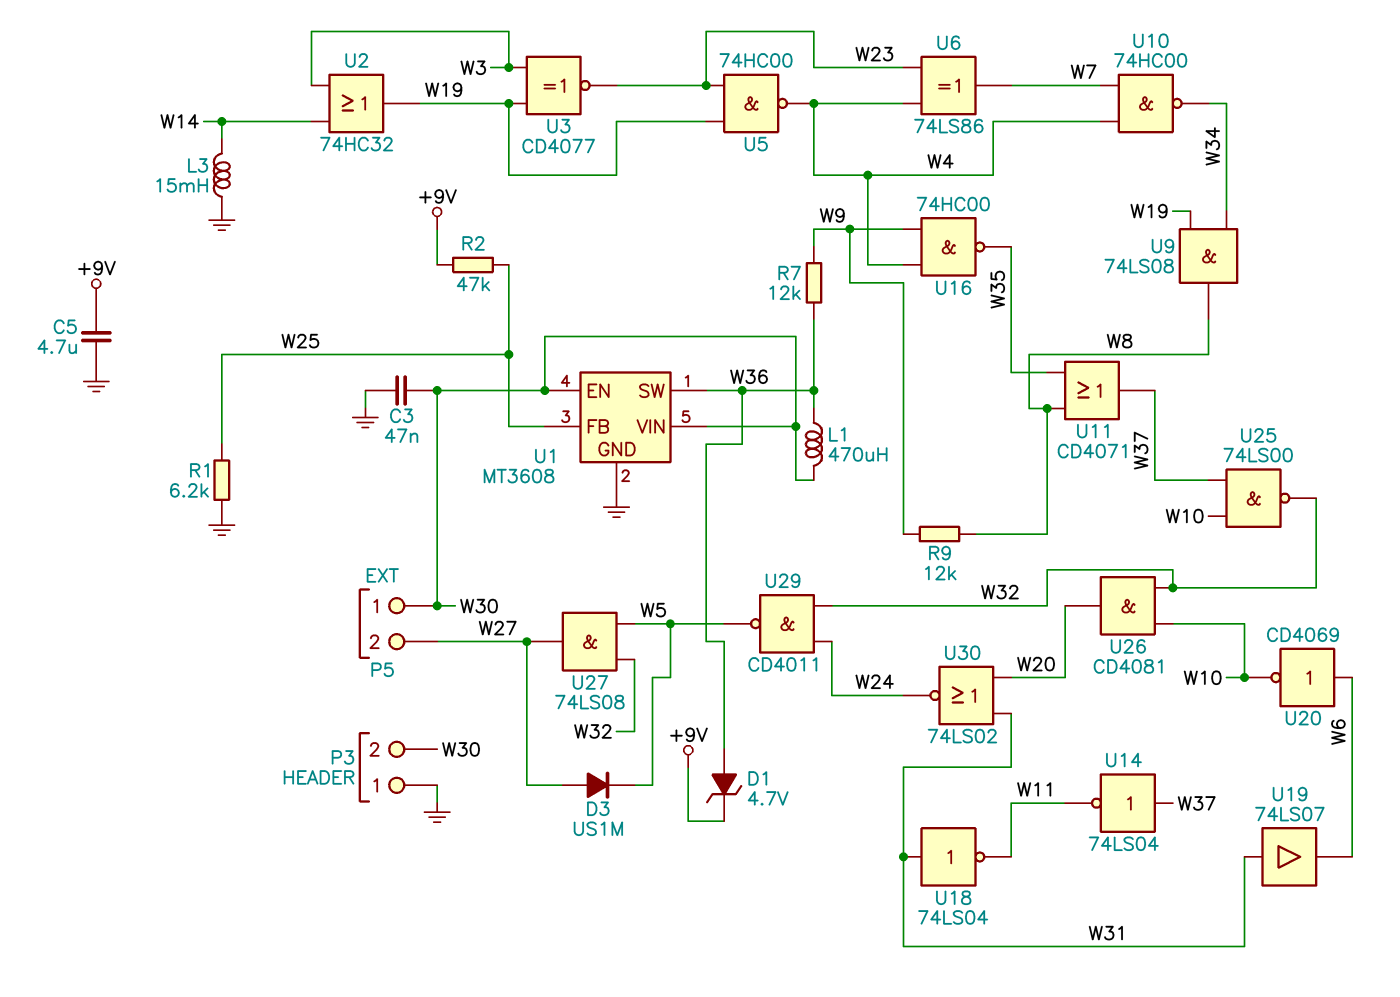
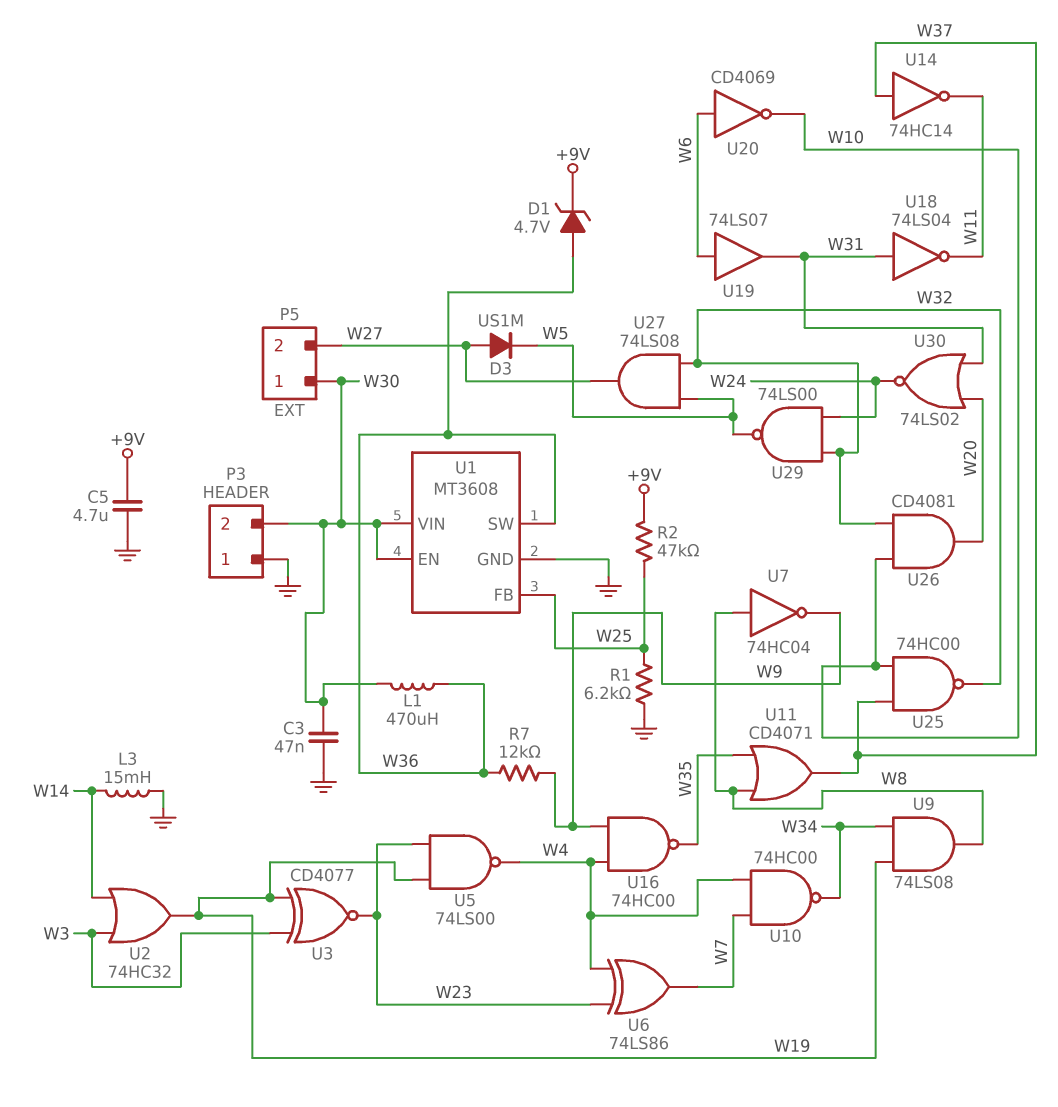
R9: 12k (W8, W9) -> none
U5: NAND 74HC00 (in W19, in W23, out W4) -> NAND 74LS00 (in W19, in W23, out W4)
U7: none -> NOT 74HC04 (in W8, out W9)
U14: NOT 74LS04 (in W37, out W11) -> NOT 74HC14 (in W37, out W11)
U19: buffer 74LS07 (in W31, out W6) -> buffer 74LS07 (in W6, out W31)
U25: NAND 74LS00 (in W10, in W37, out W32) -> NAND 74HC00 (in W10, in W37, out W32)
U29: NAND CD4011 (in W24, in W32, out W5) -> NAND 74LS00 (in W24, in W32, out W5)

